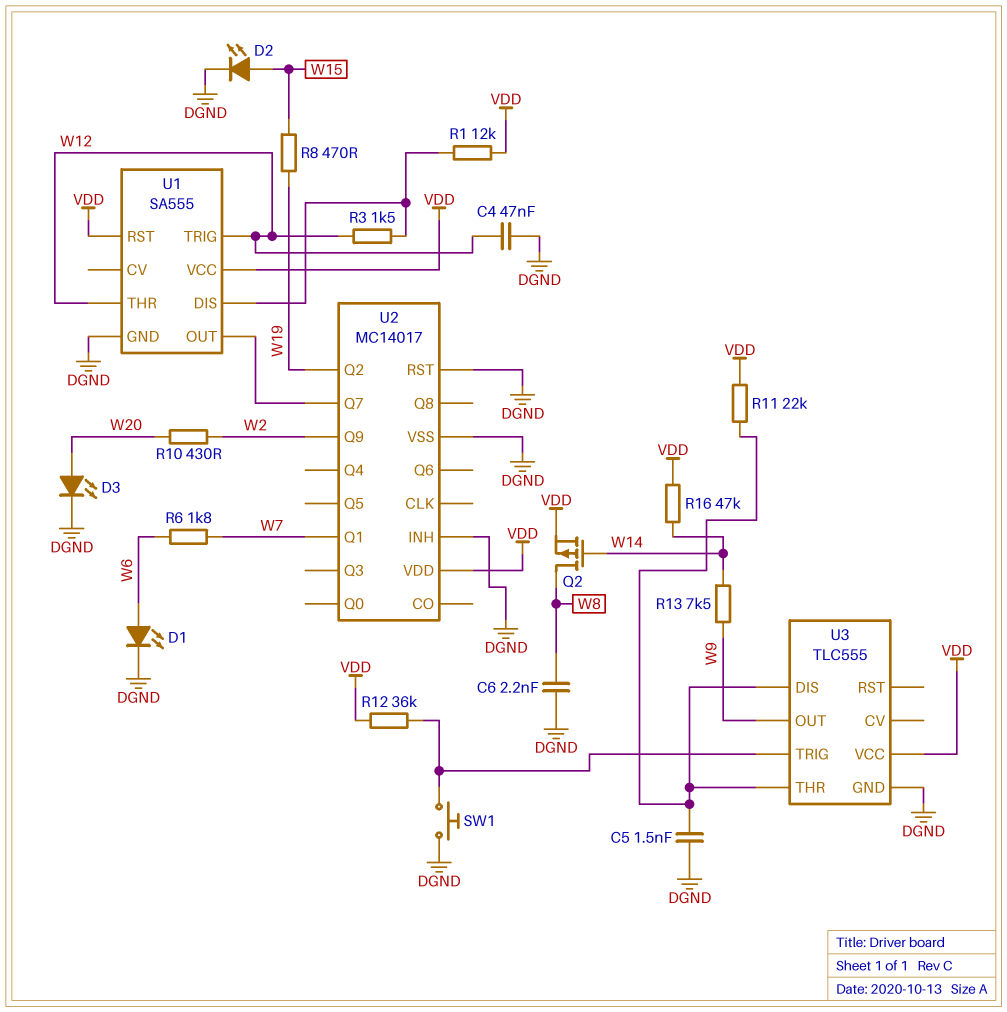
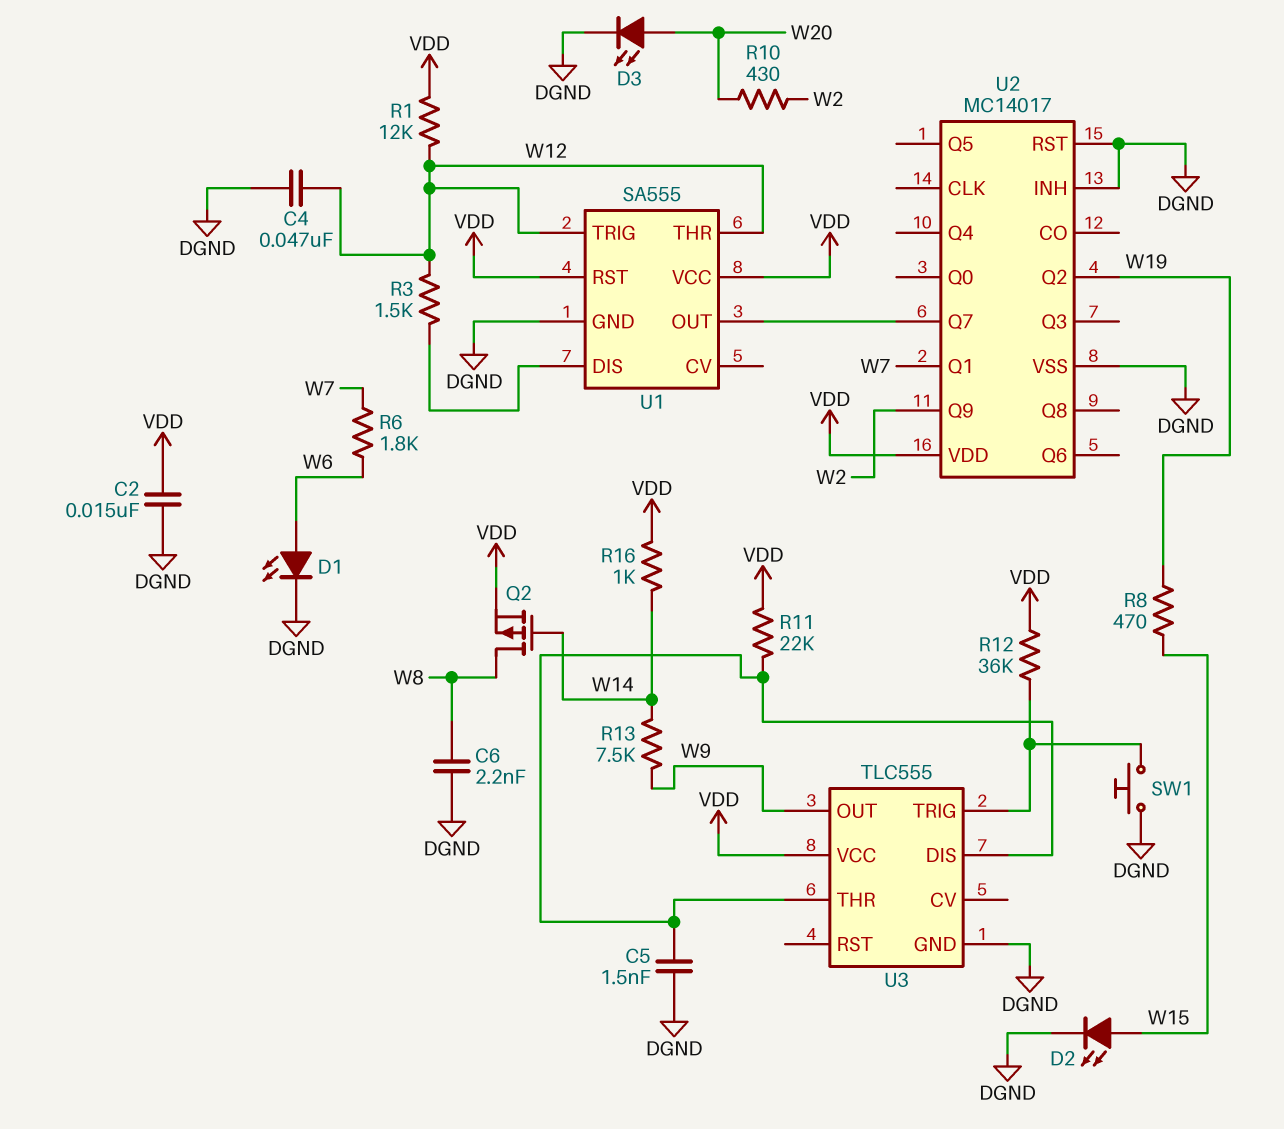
C2: none -> 15nF (DGND, VDD)
R1: 12k (U1/DIS, VDD) -> 12k (VDD, W12)
R16: 47k (VDD, W14) -> 1k (VDD, W14)

